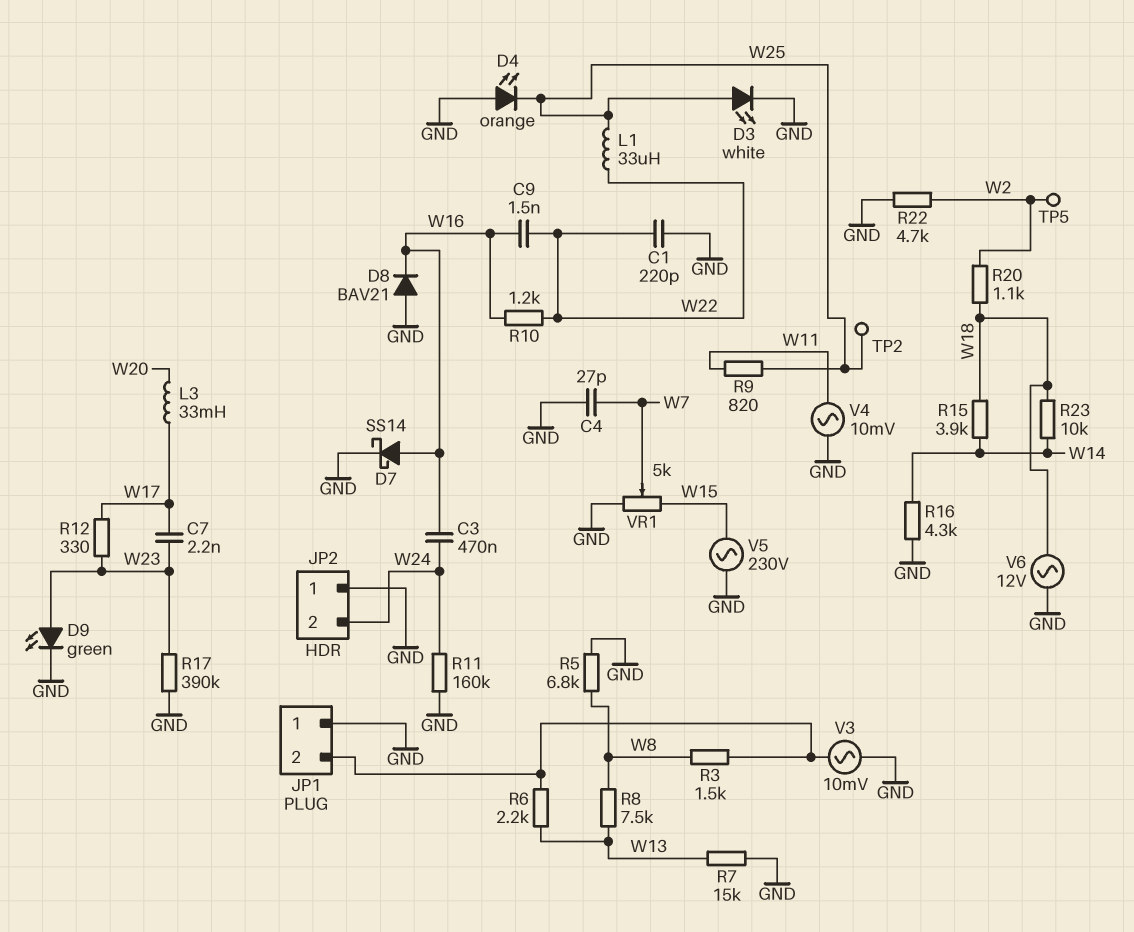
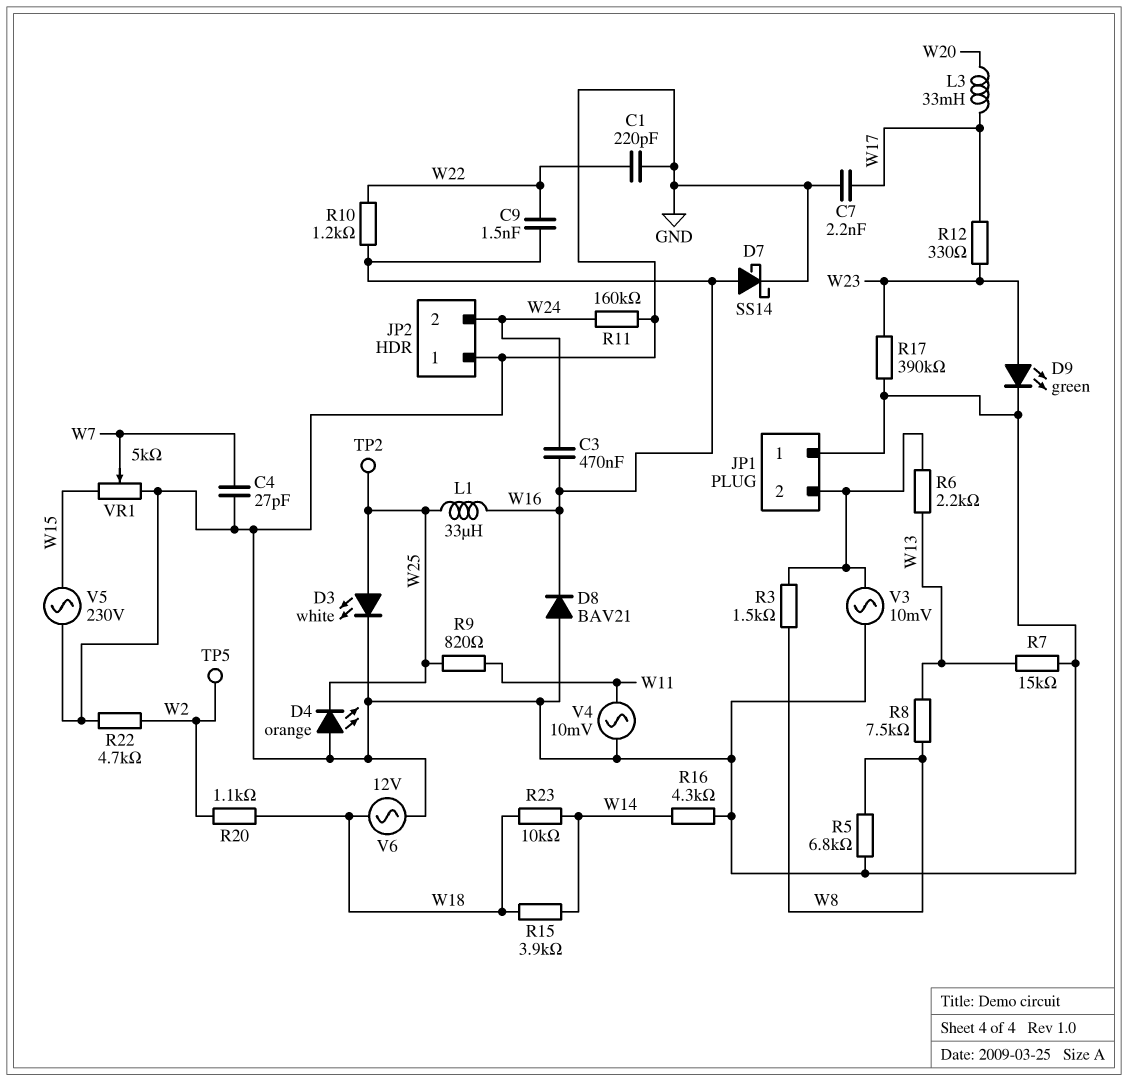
C7: 2.2nF (W17, W23) -> 2.2nF (GND, W17)
L1: 33uH (W22, W25) -> 33uH (W16, W25)

